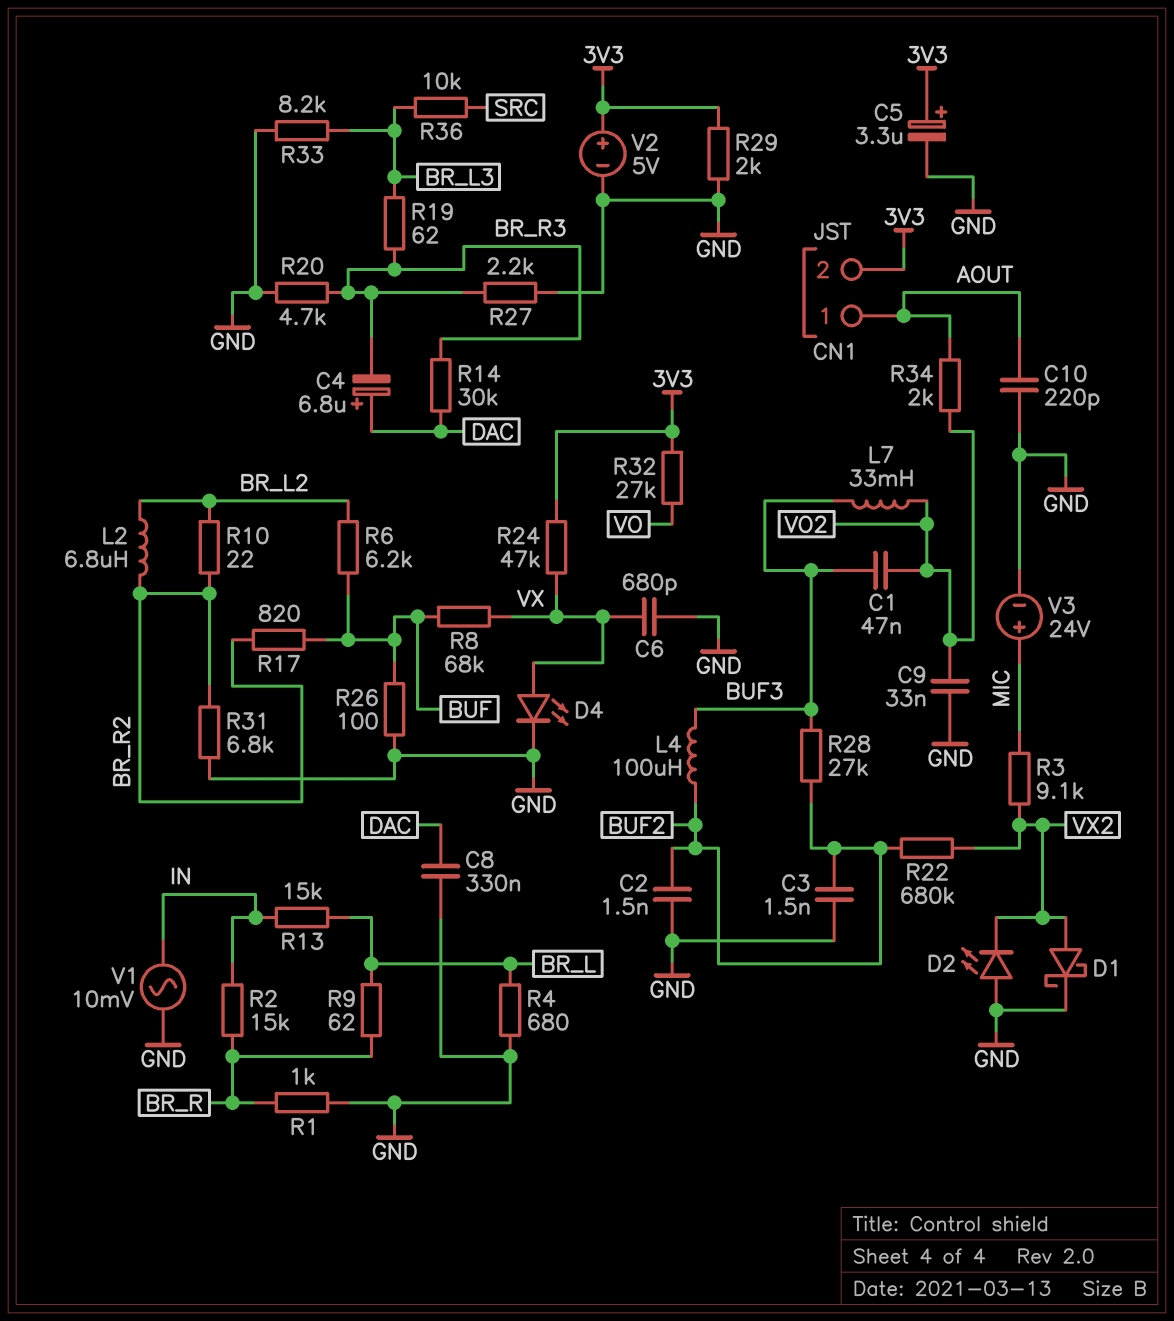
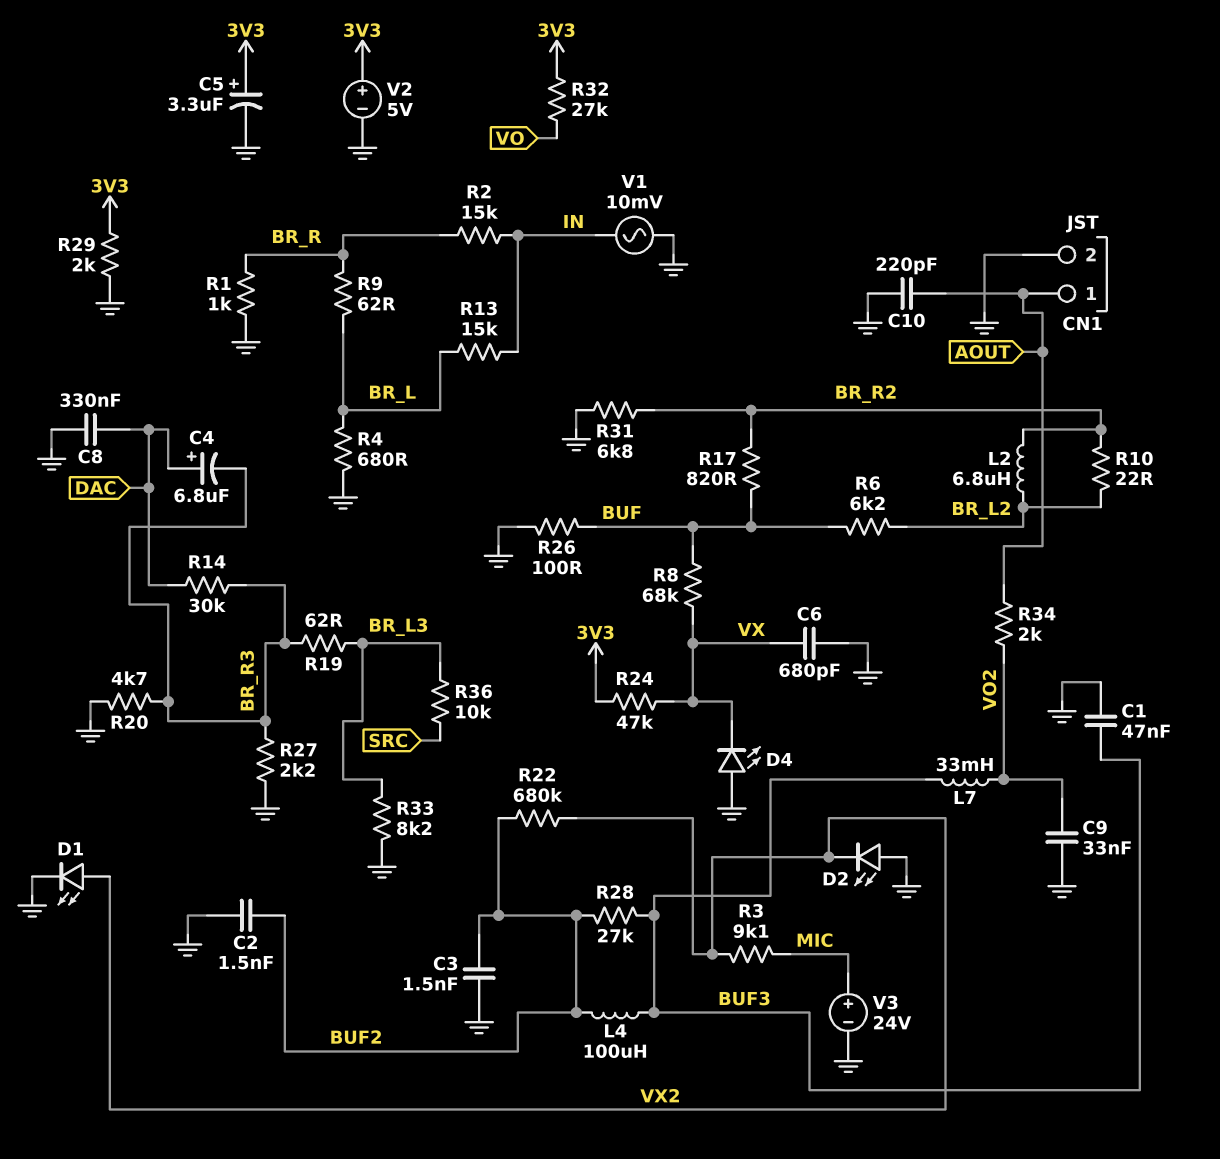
C1: 47nF (BUF3, VO2) -> 47nF (BUF3, GND)
CN1 pin 2: 3V3 -> GND
D1: schottky (A VX2, K GND) -> LED (A VX2, K GND)
D4: LED (A VX, K GND) -> LED (A GND, K VX)

